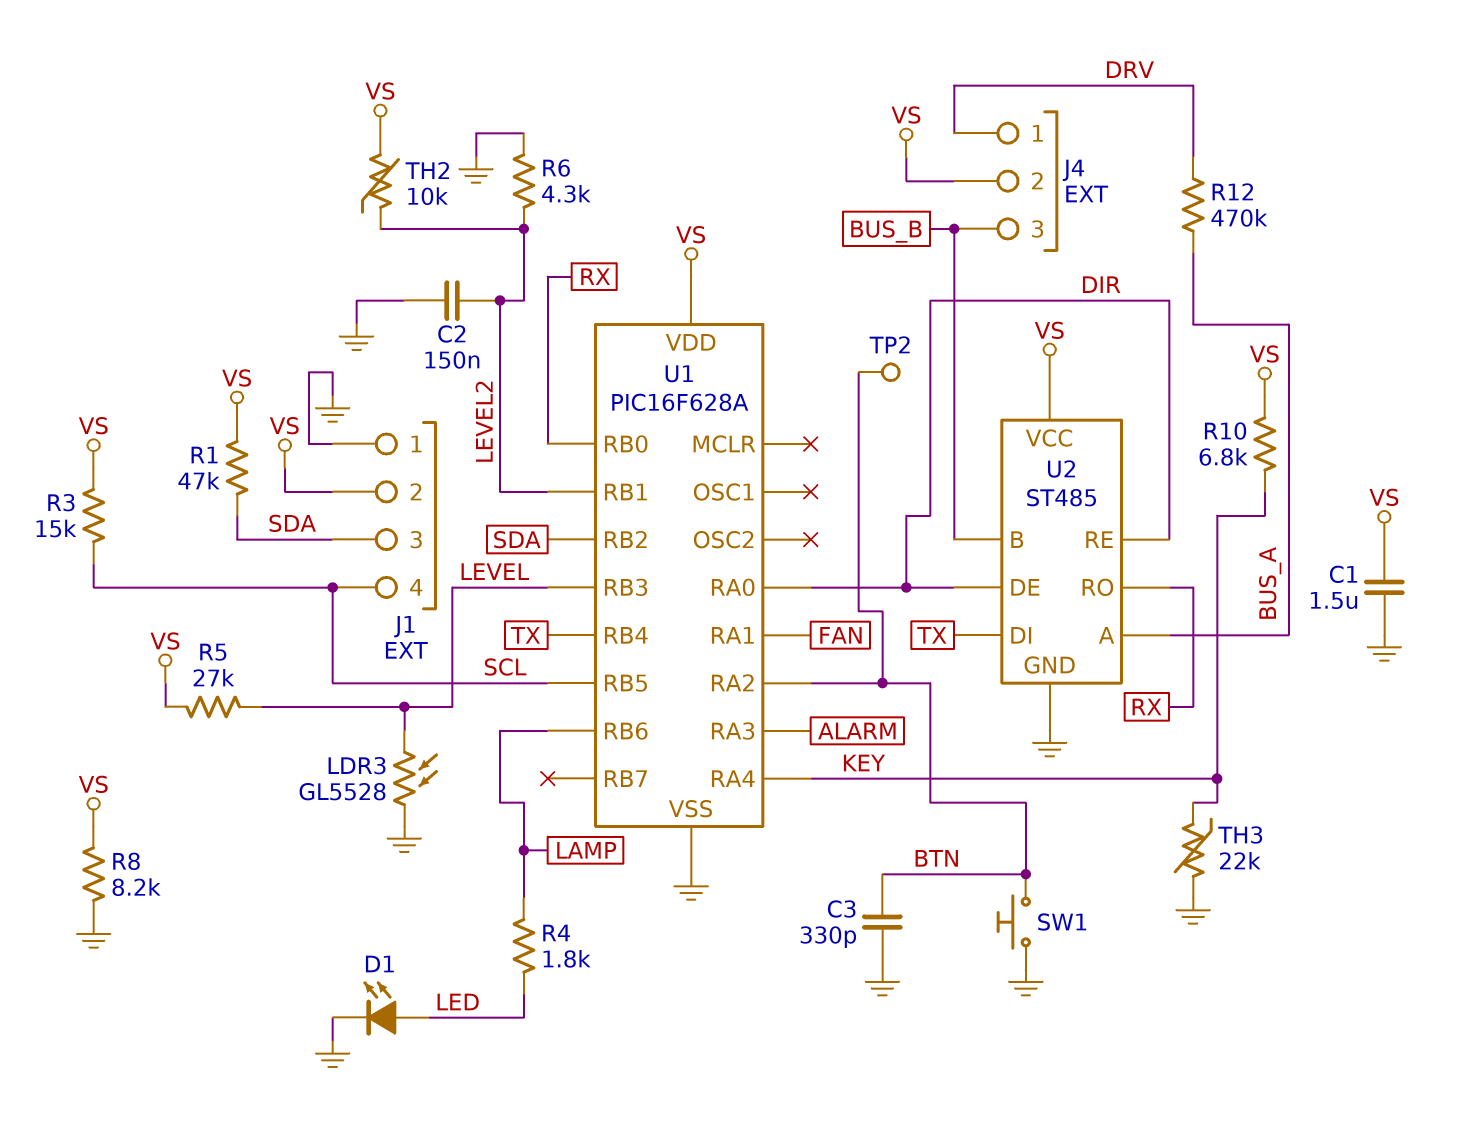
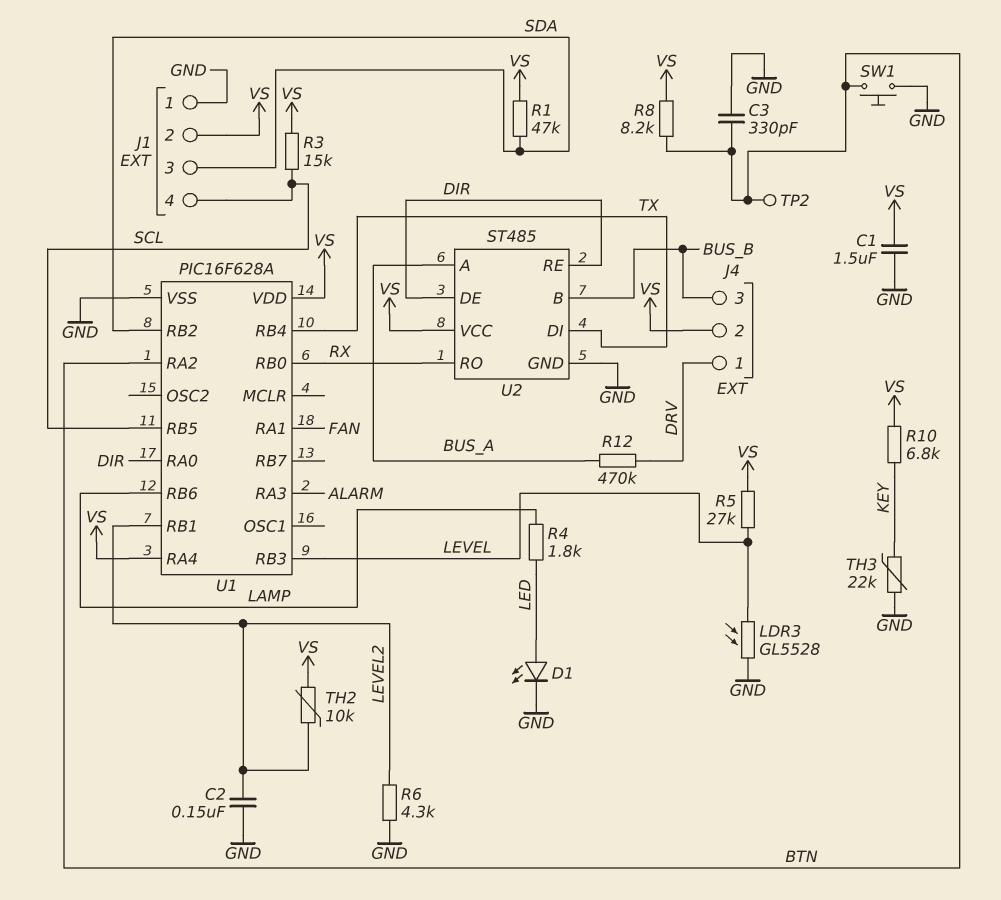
R8: 8.2k (GND, VS) -> 8.2k (BTN, VS)
U1 pin RA4: KEY -> VS

